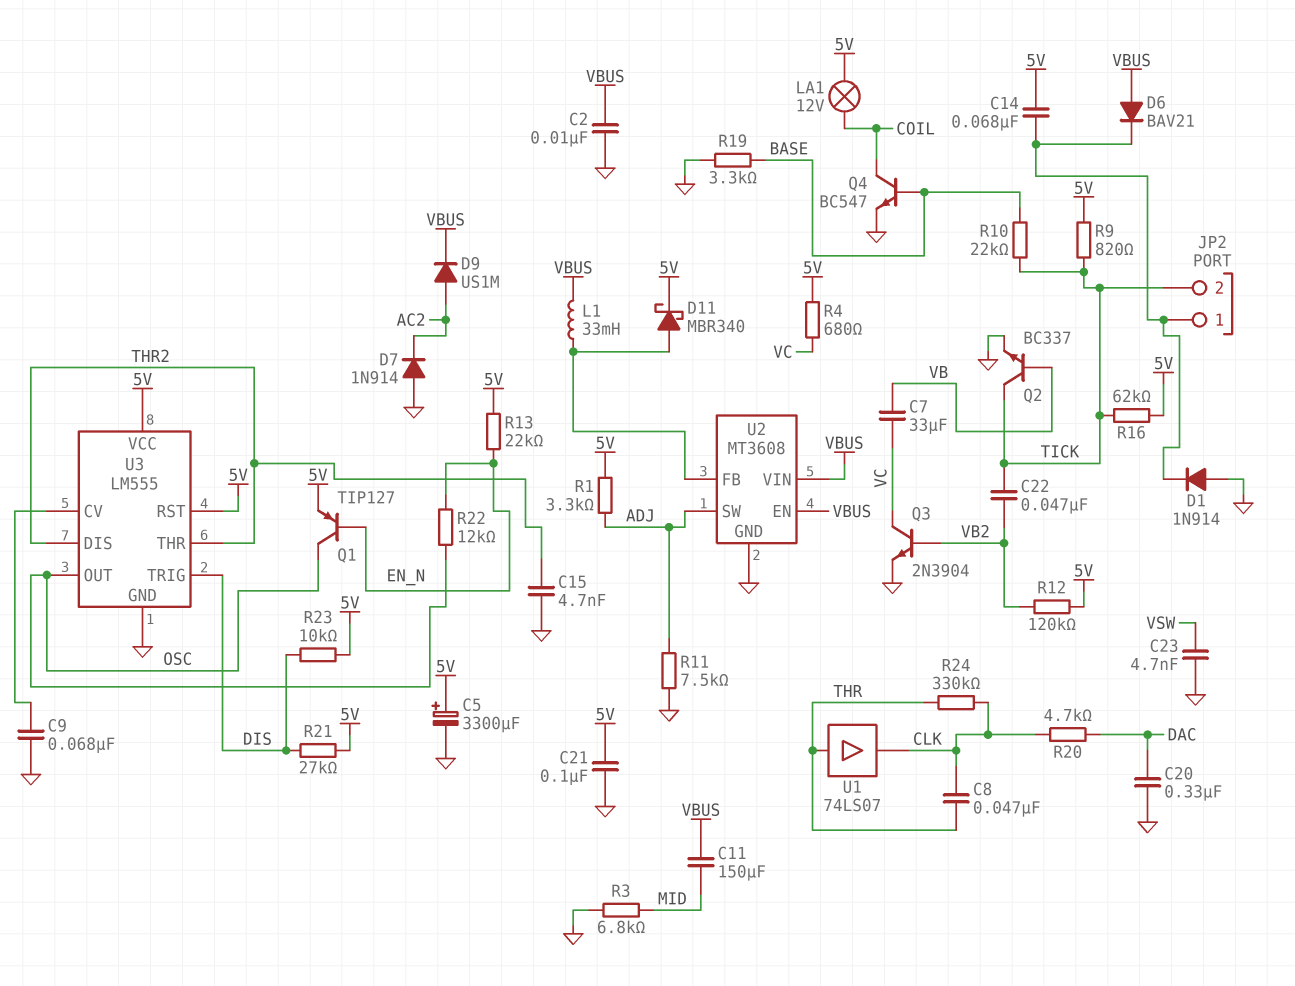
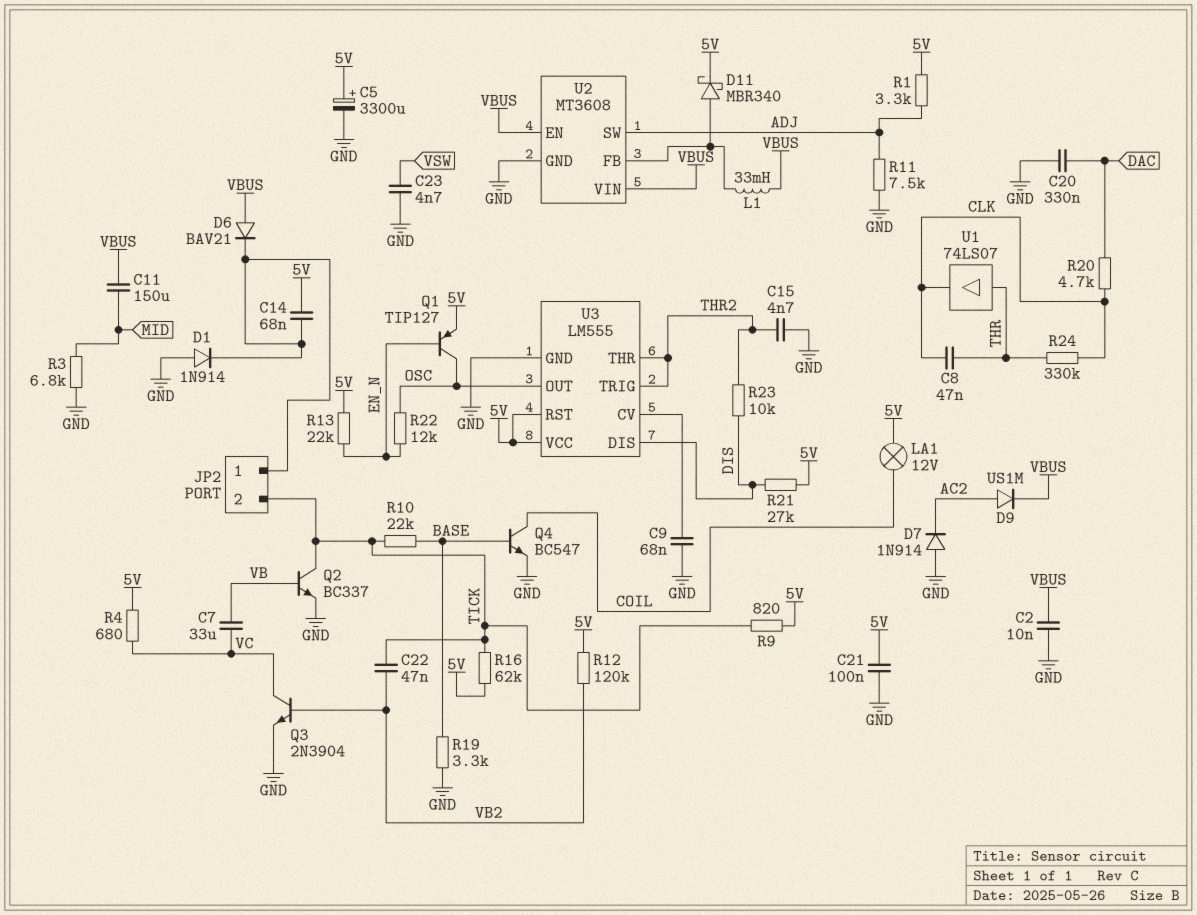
R23: 10k (5V, DIS) -> 10k (DIS, THR2)
U3 pin DIS: THR2 -> DIS
U3 pin TRIG: DIS -> THR2

